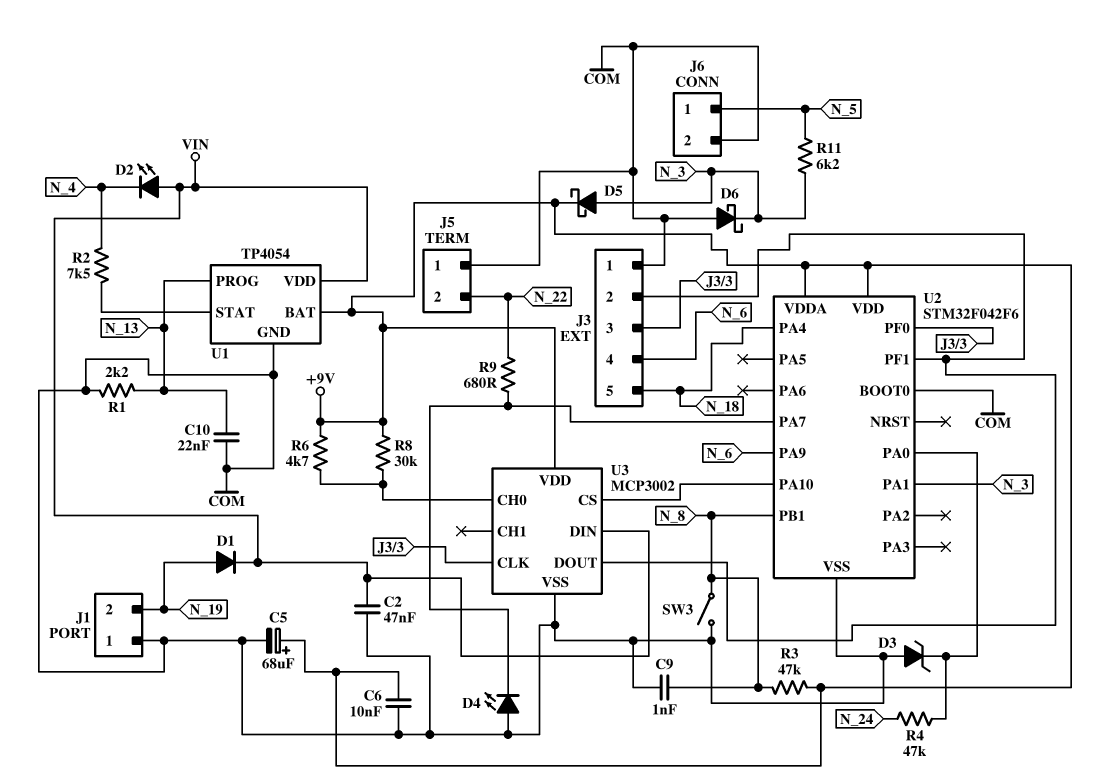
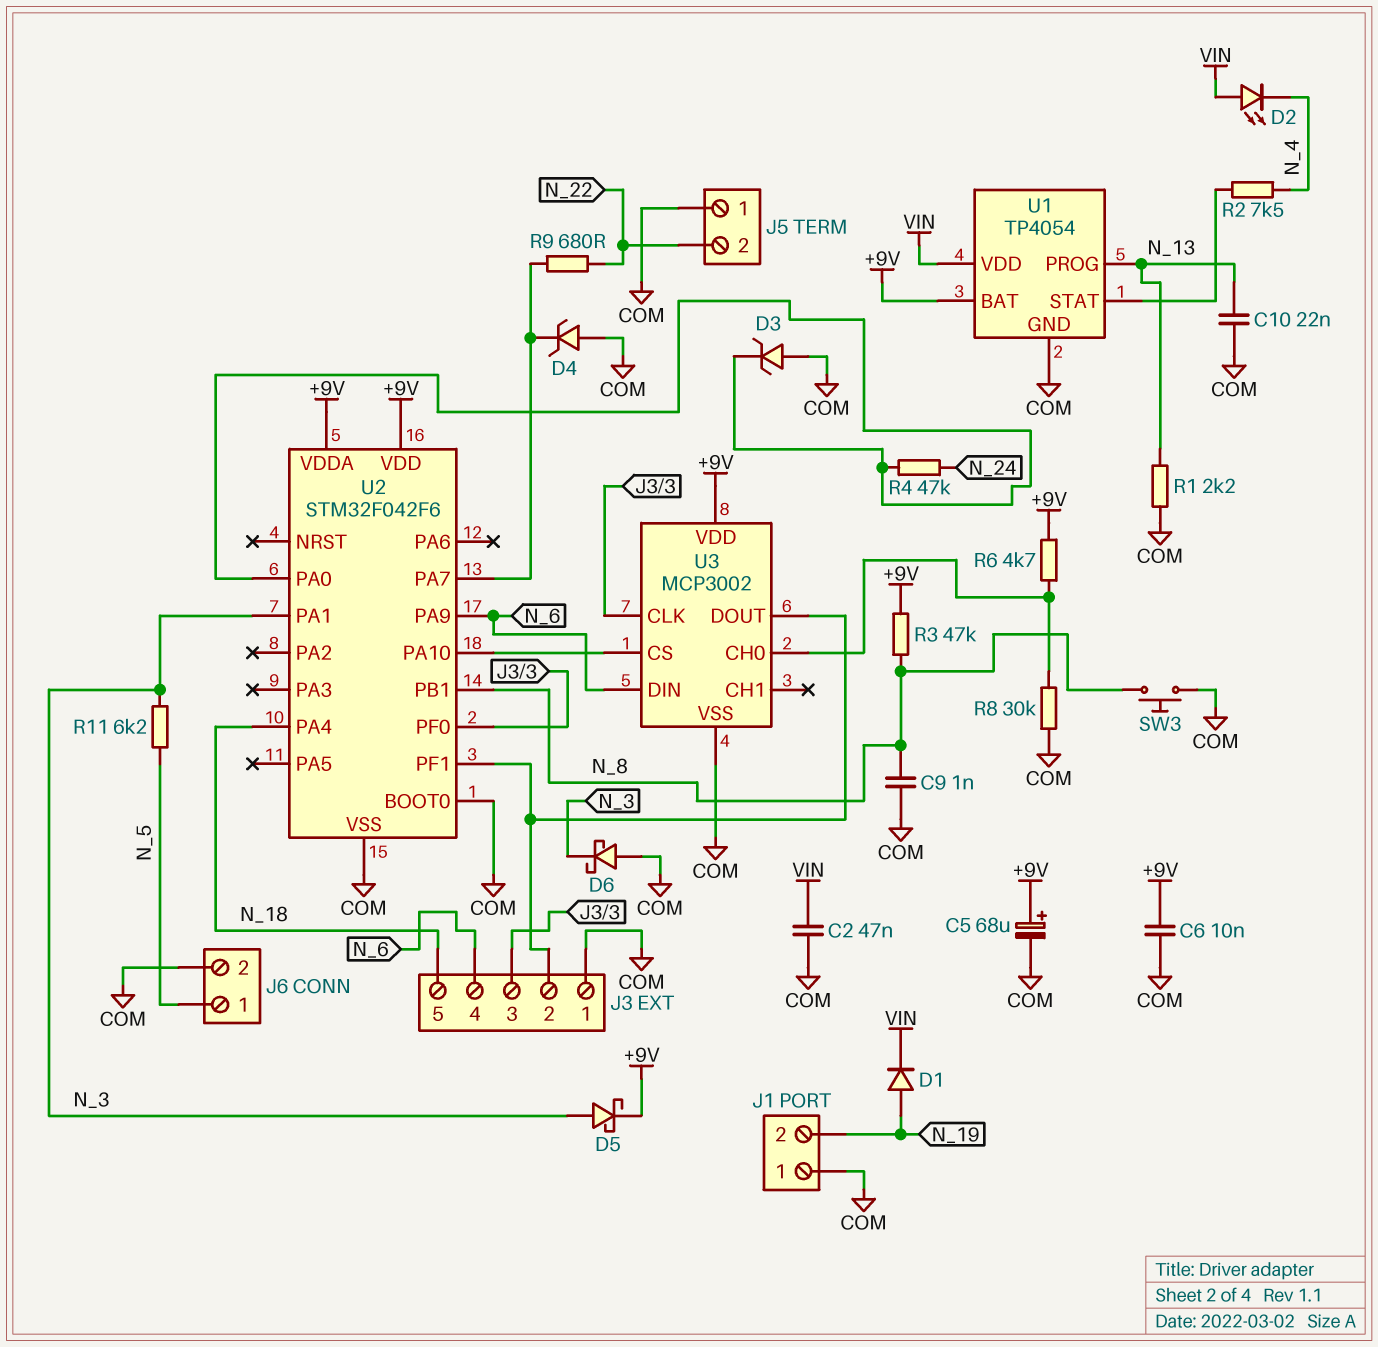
D4: LED (A COM, K U2/PA7) -> zener (A COM, K U2/PA7)
R8: 30k (+9V, U3/CH0) -> 30k (COM, U3/CH0)
SW3: switch (COM, N_8) -> button (COM, N_8)
U3 pin DIN: VIN -> N_6

